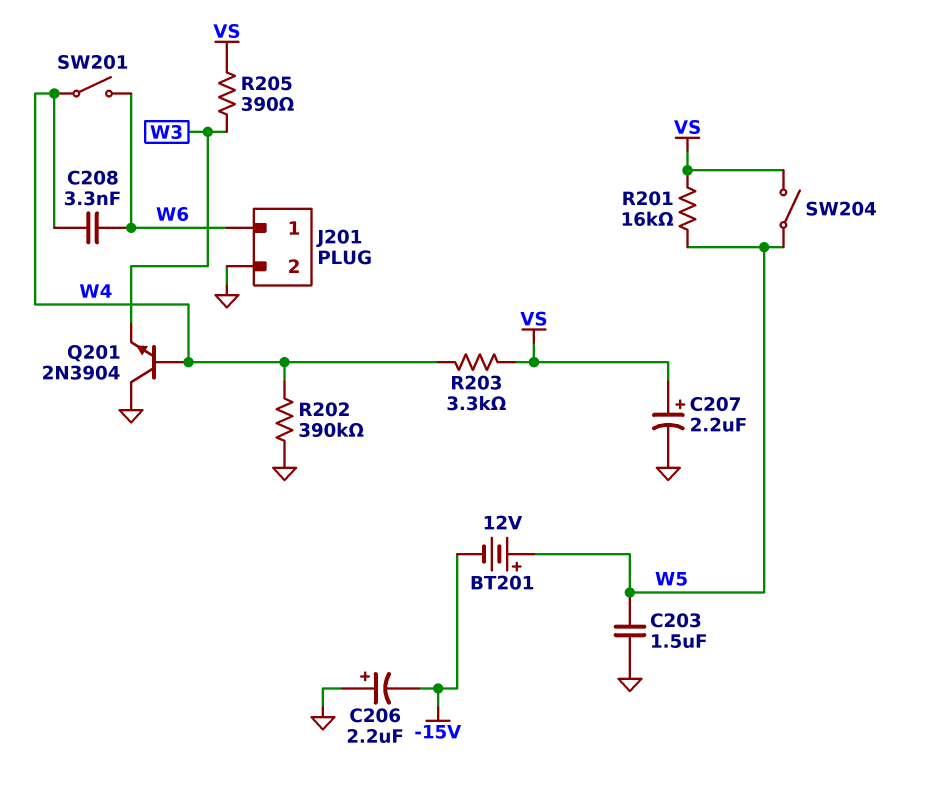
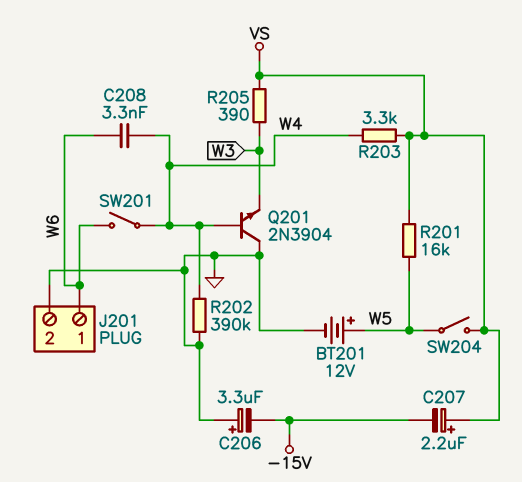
BT201: 12V (plus W5, minus -15V) -> 12V (plus W5, minus GND)
C203: 1.5uF (GND, W5) -> none
C206: 2.2uF (plus GND, minus -15V) -> 3.3uF (plus GND, minus -15V)
C207: 2.2uF (plus VS, minus GND) -> 2.2uF (plus VS, minus -15V)

